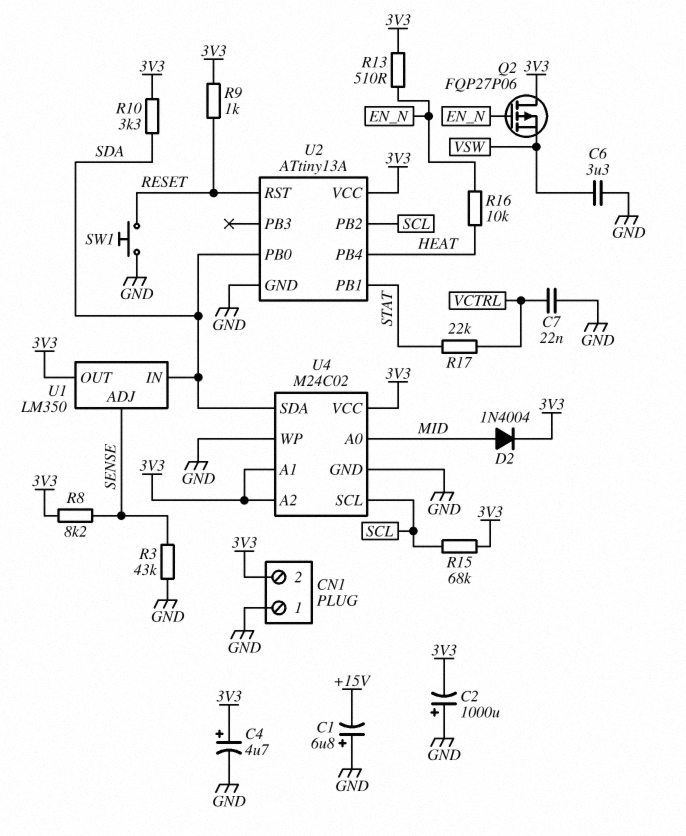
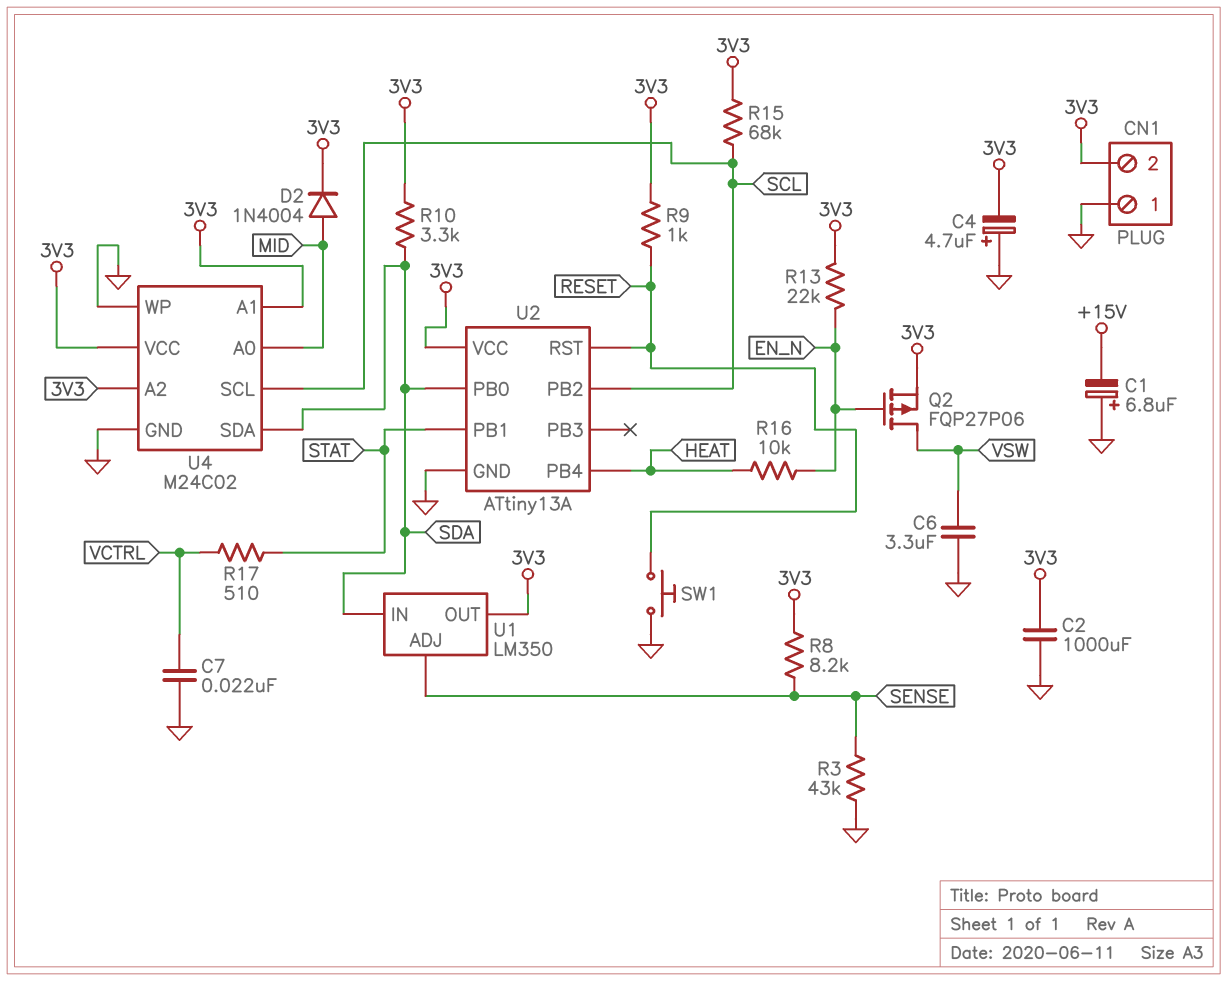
C2: 1000uF (plus GND, minus 3V3) -> 1000uF (3V3, GND)
C4: 4.7uF (plus 3V3, minus GND) -> 4.7uF (plus GND, minus 3V3)
Q2: PMOS FQP27P06 (G EN_N, D 3V3, S VSW) -> PMOS FQP27P06 (G EN_N, D VSW, S 3V3)
R13: 510 (3V3, EN_N) -> 22k (3V3, EN_N)
R17: 22k (STAT, VCTRL) -> 510 (STAT, VCTRL)

